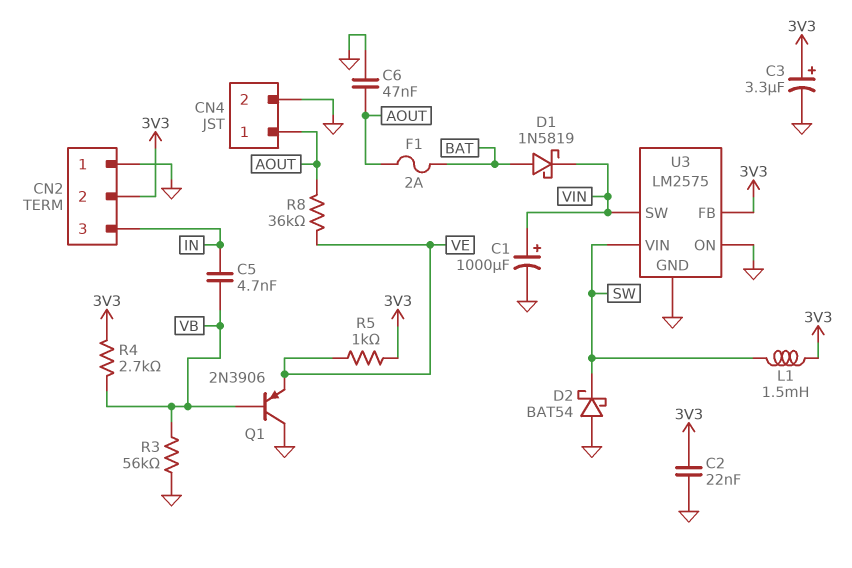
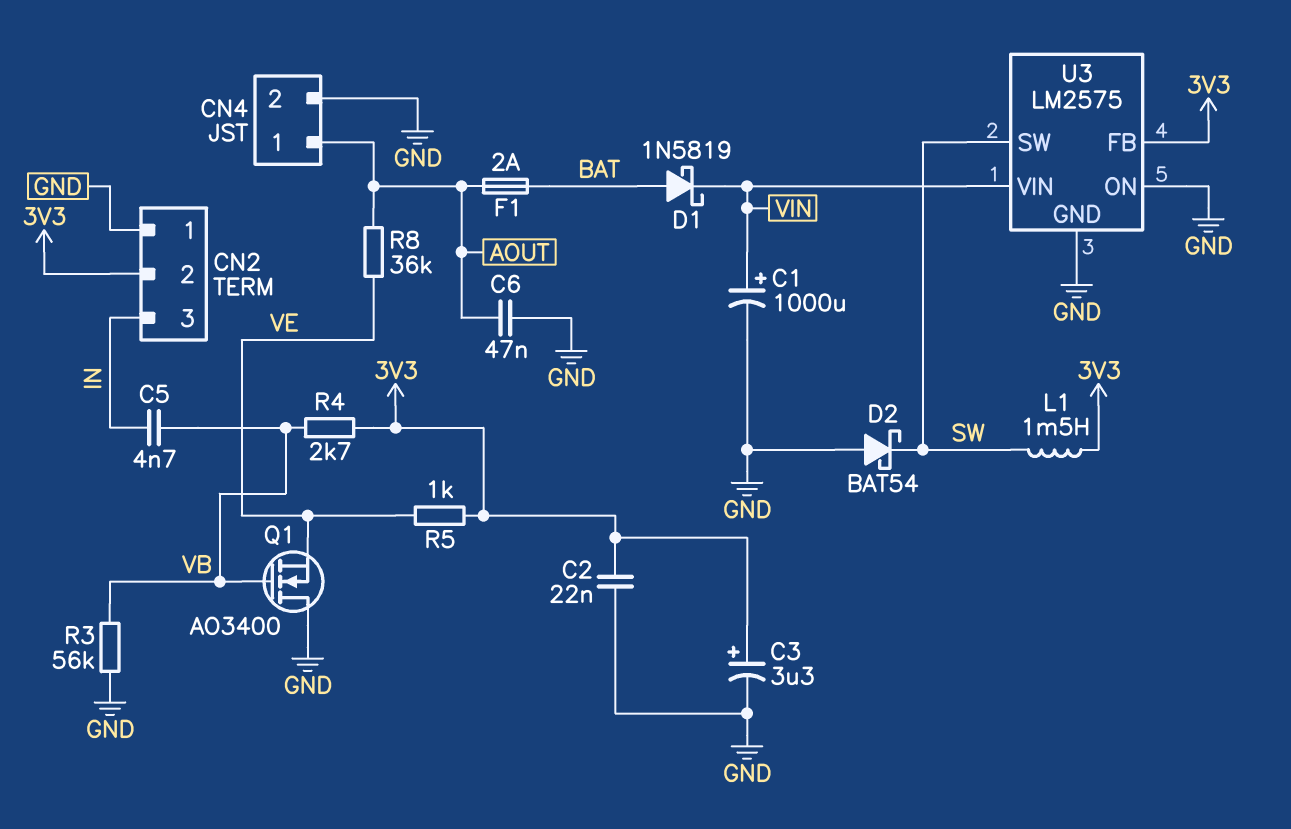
Q1: PNP 2N3906 (B VB, C GND, E VE) -> NMOS AO3400 (G VB, D GND, S VE)
U3 pin SW: VIN -> SW
U3 pin VIN: SW -> VIN

